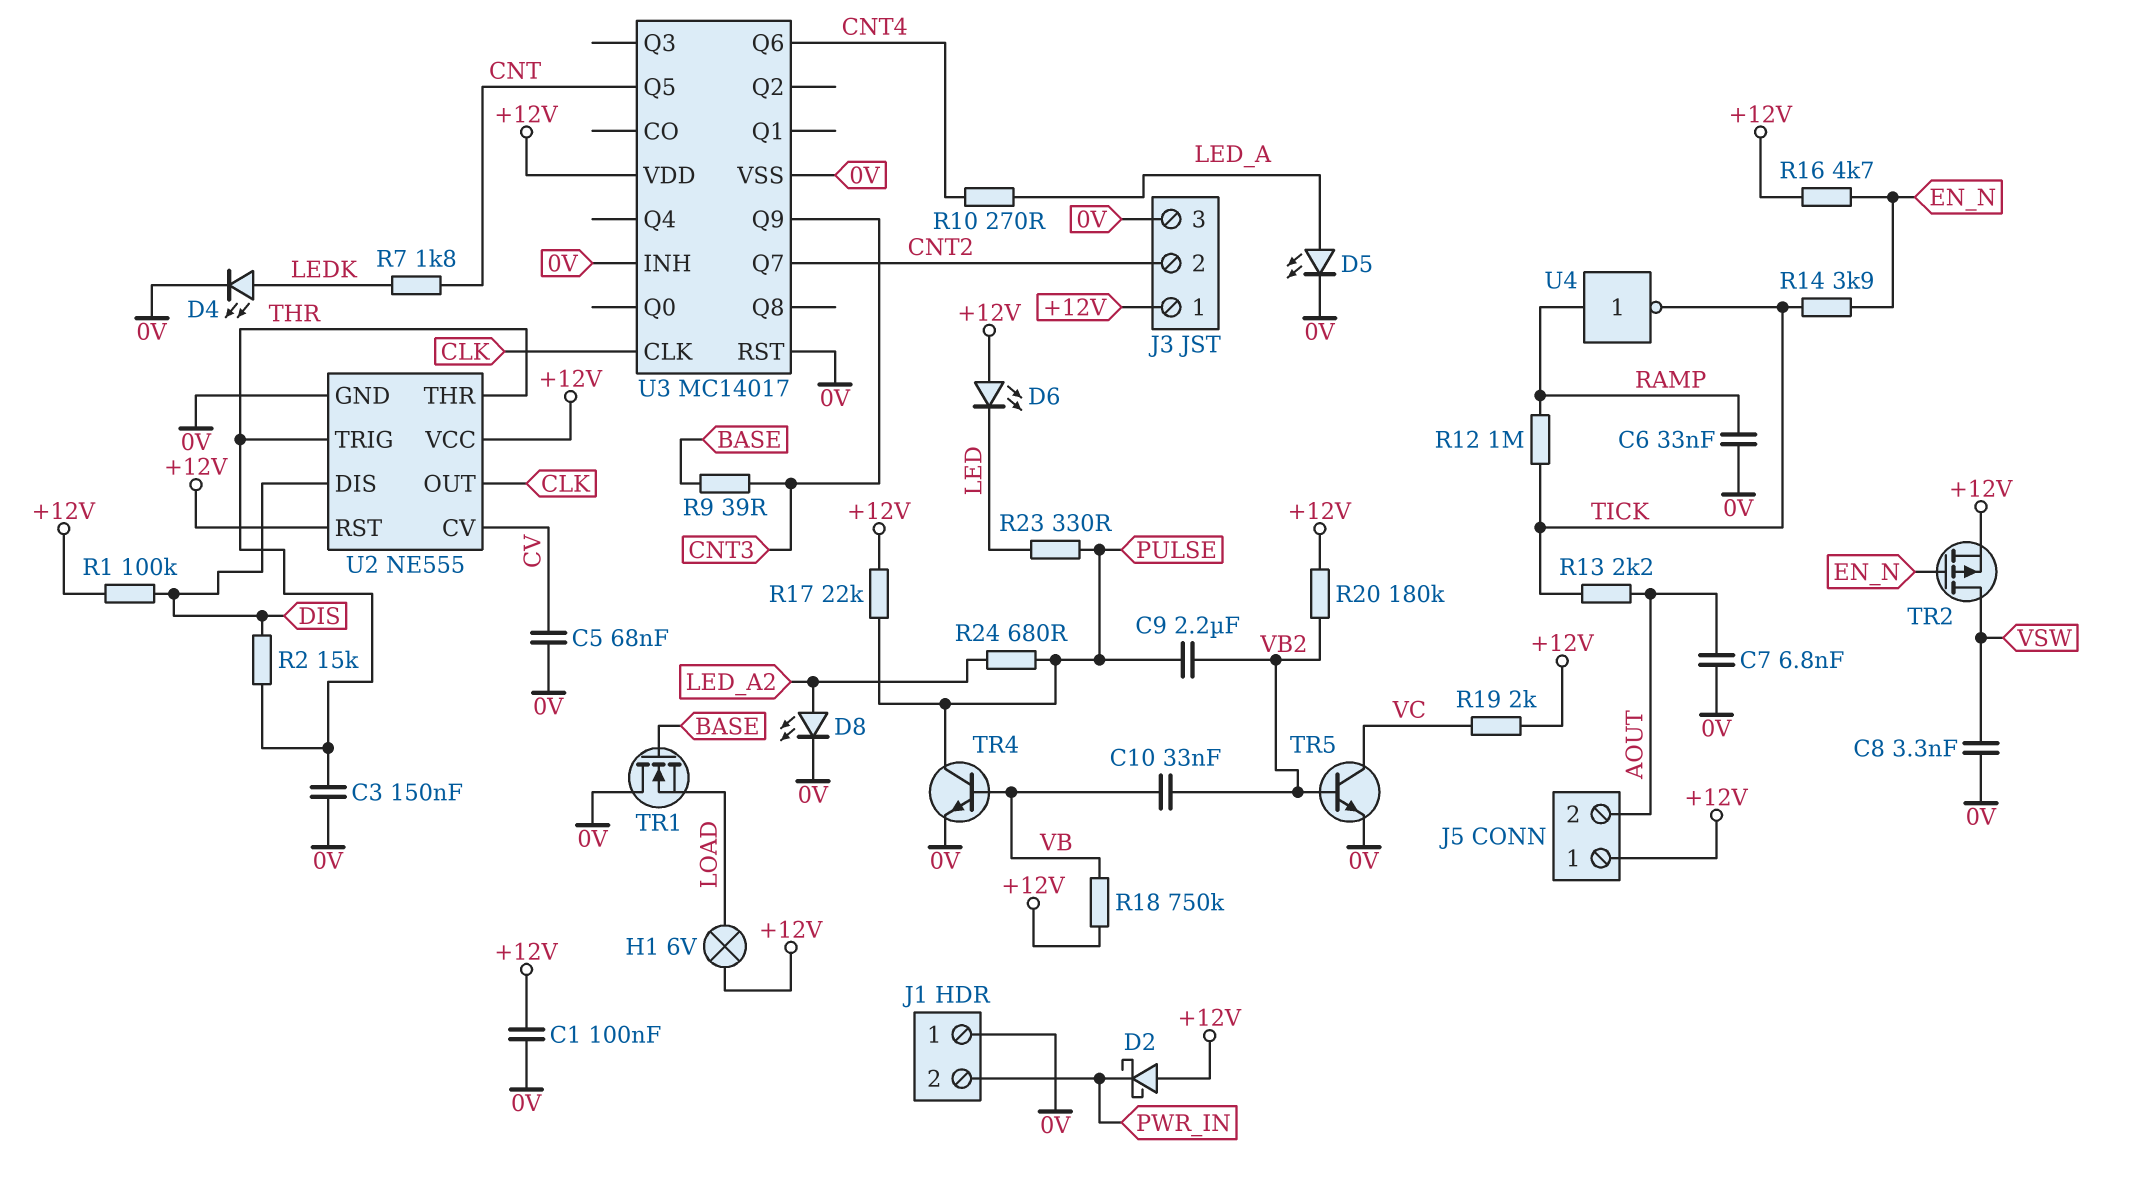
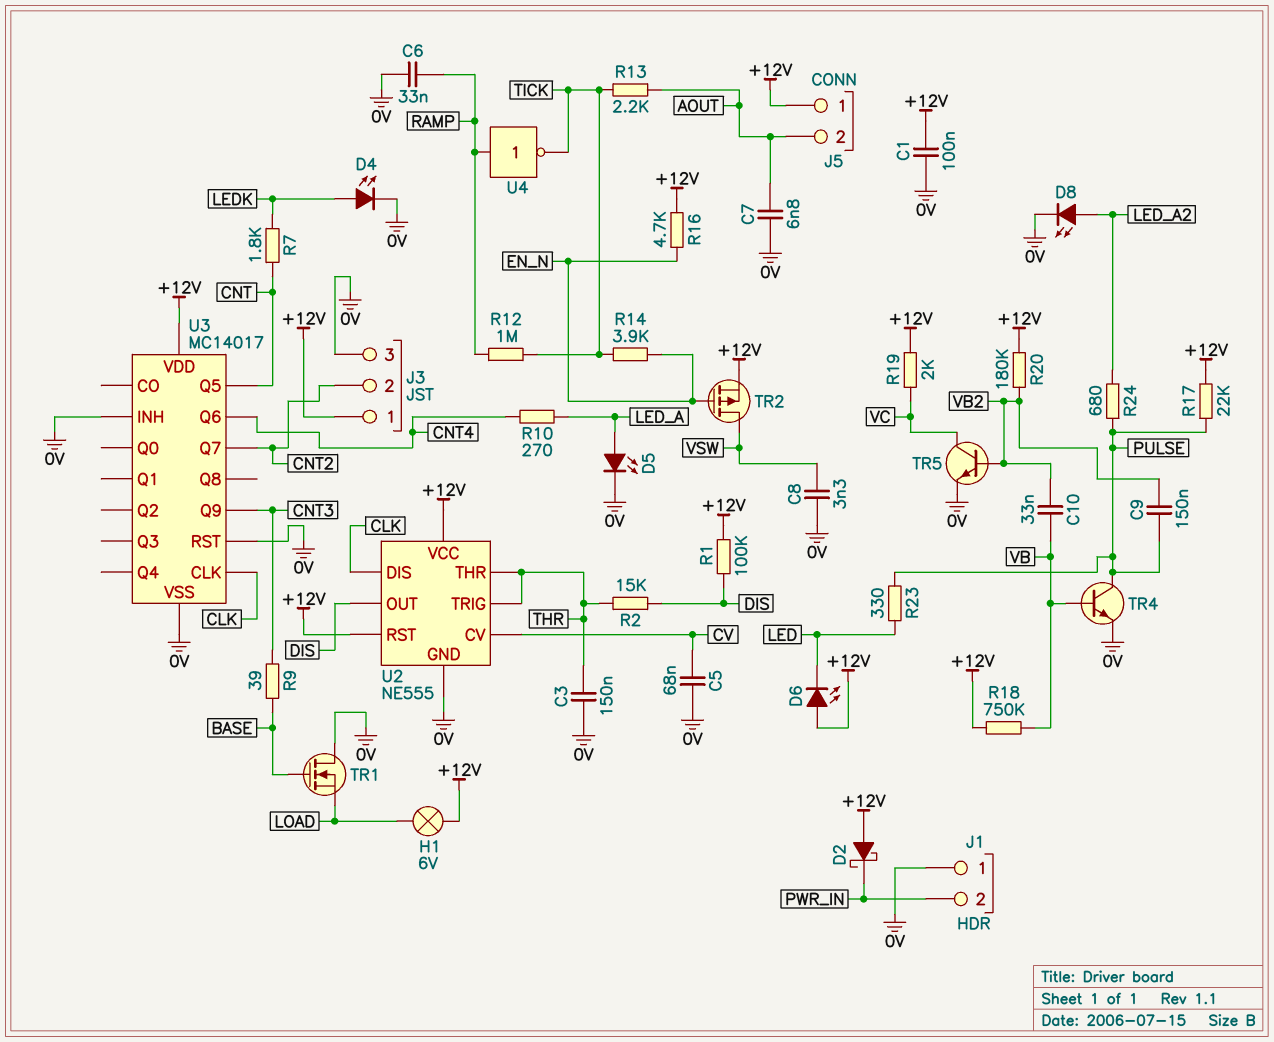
C9: 2.2uF (PULSE, VB2) -> 150nF (PULSE, VB2)
U2 pin DIS: DIS -> CLK
U2 pin OUT: CLK -> DIS

